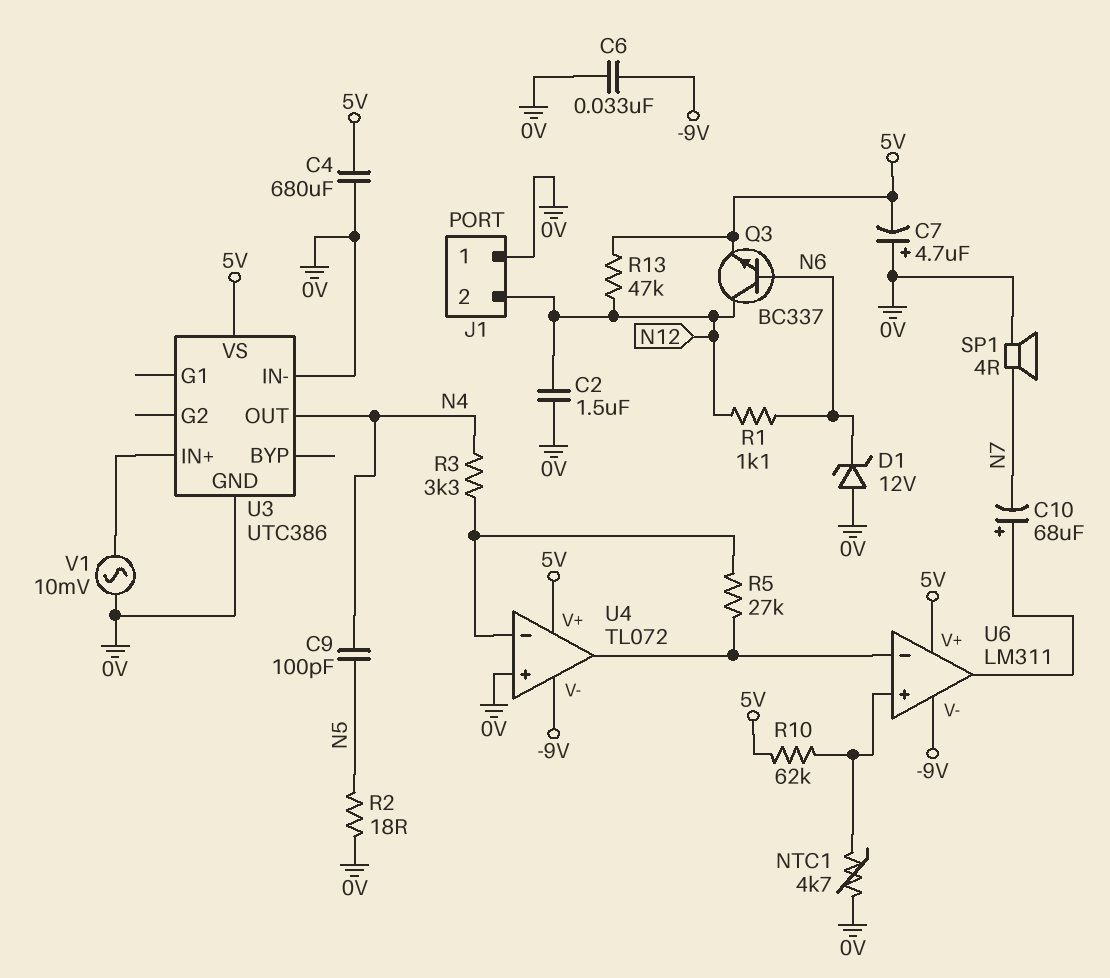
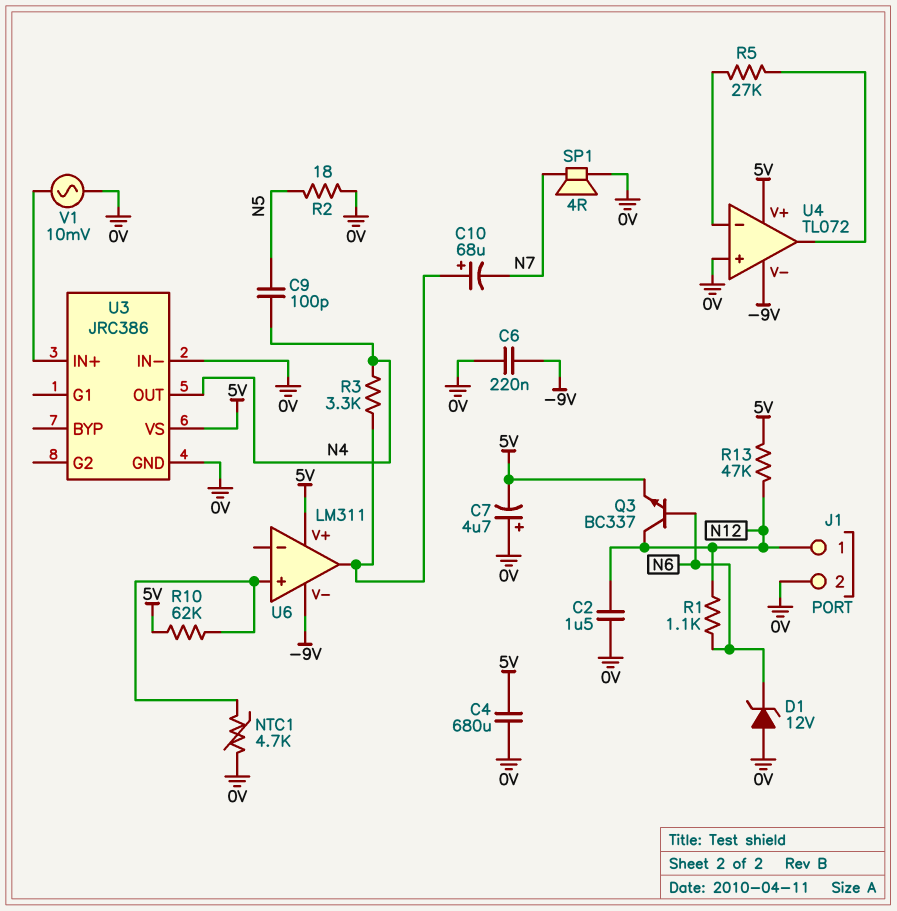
C6: 33nF (-9V, 0V) -> 220nF (-9V, 0V)
J1 pin 1: 0V -> N12
J1 pin 2: N12 -> 0V
R3: 3.3k (N4, U4/in-) -> 3.3k (N4, U6/out)
U3: UTC386 -> JRC386
U6 pin in-: U4/out -> none

